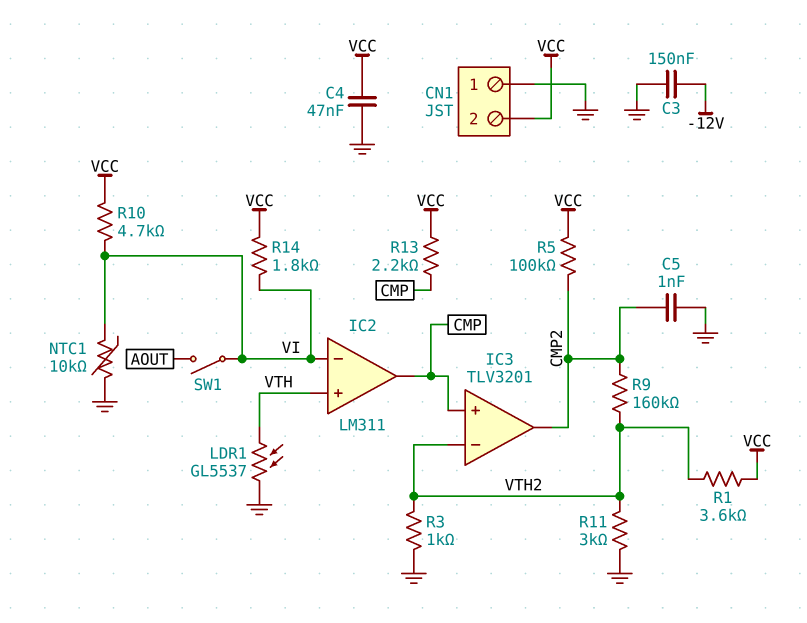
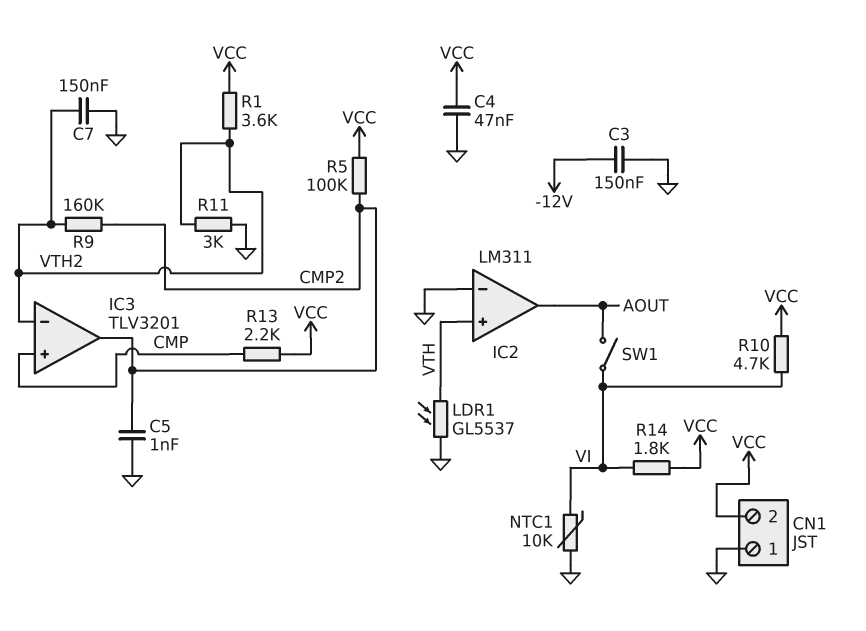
C7: none -> 150nF (GND, VTH2)
IC2 pin in-: VI -> GND
IC2 pin out: CMP -> AOUT
R3: 1k (GND, VTH2) -> none

